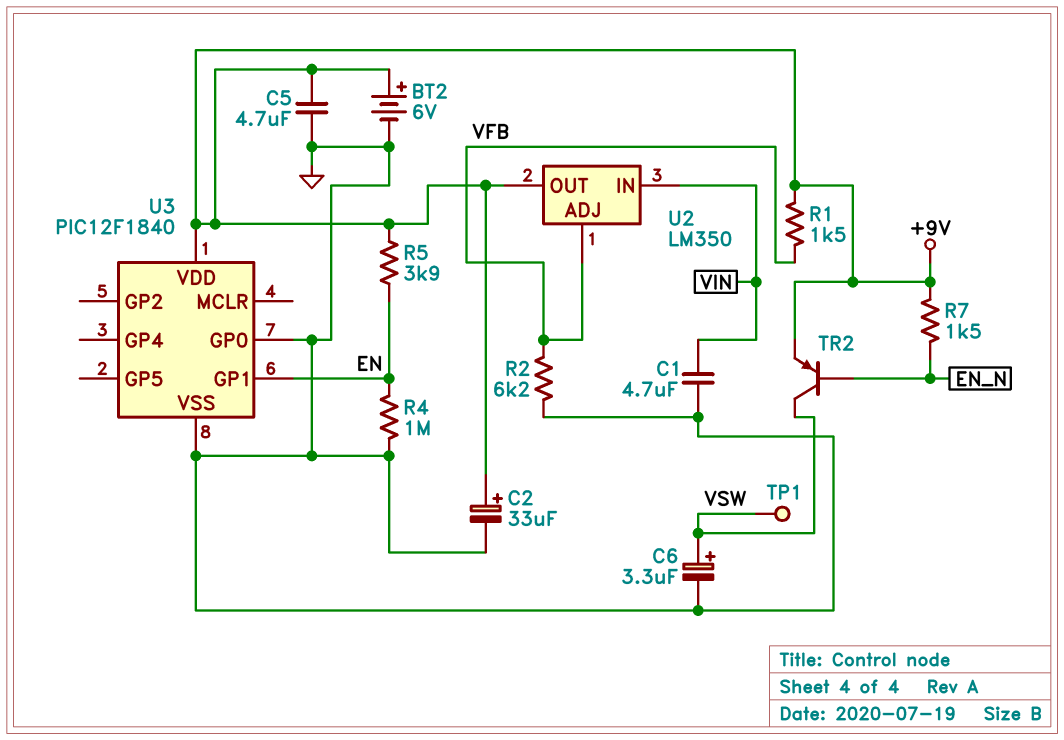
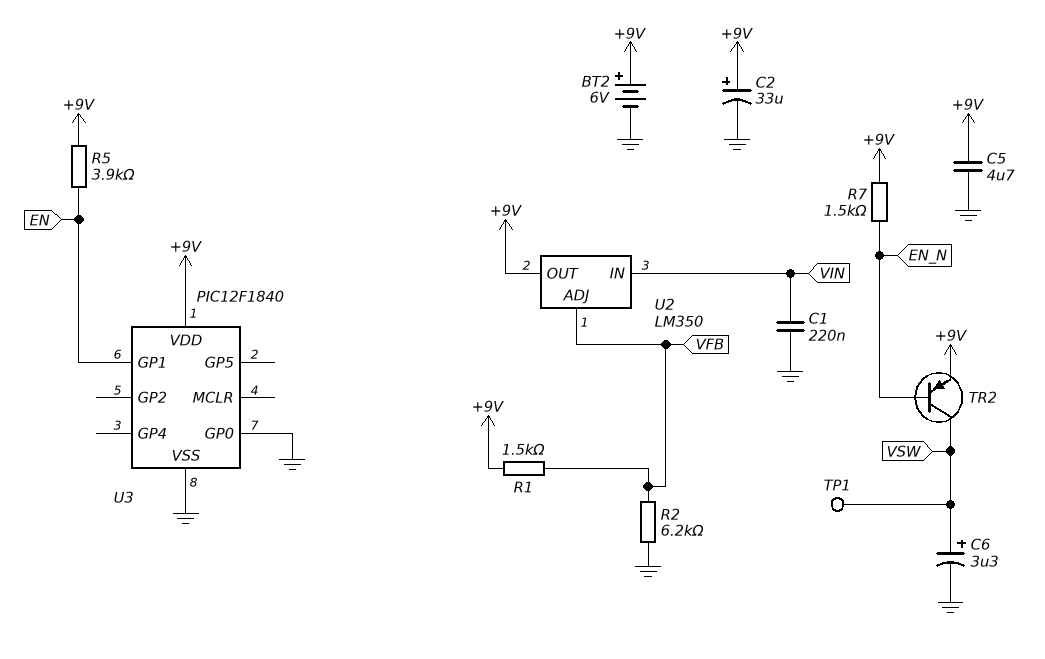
C1: 4.7uF (GND, VIN) -> 220nF (GND, VIN)
R4: 1M (EN, GND) -> none

